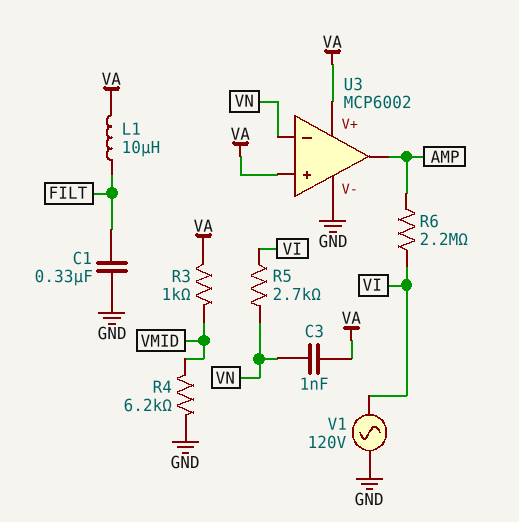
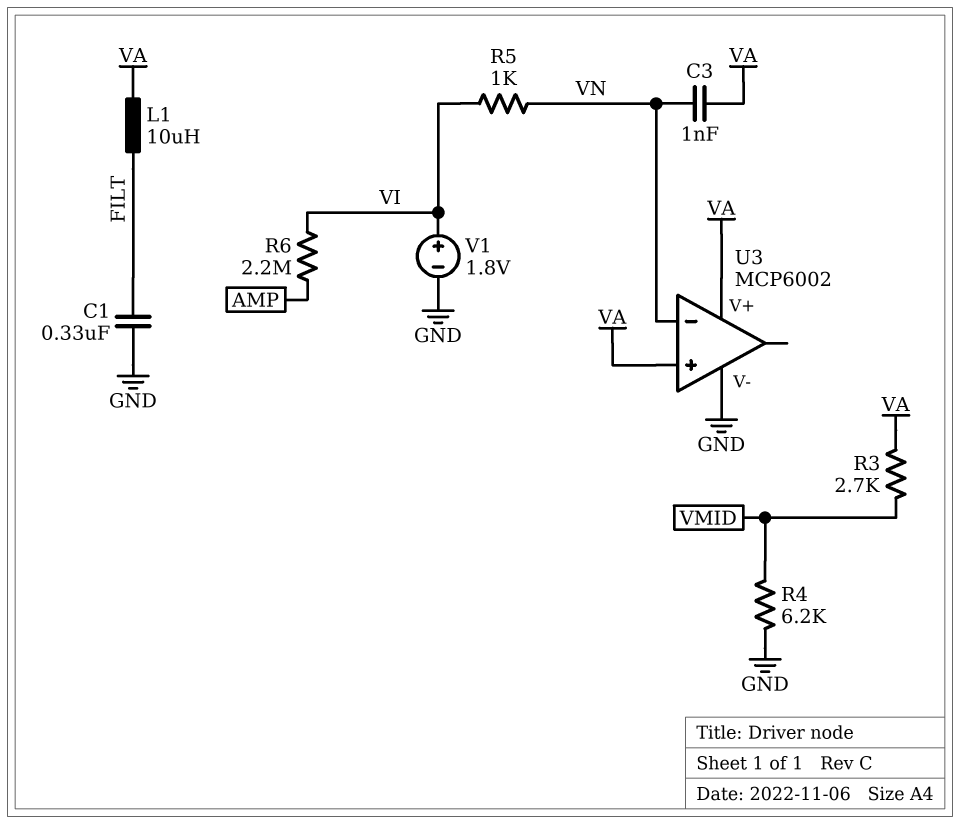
R3: 1k (VA, VMID) -> 2.7k (VA, VMID)
R5: 2.7k (VI, VN) -> 1k (VI, VN)
U3 pin out: AMP -> none
V1: AC 120V (GND, VI) -> 1.8V (plus VI, minus GND)

